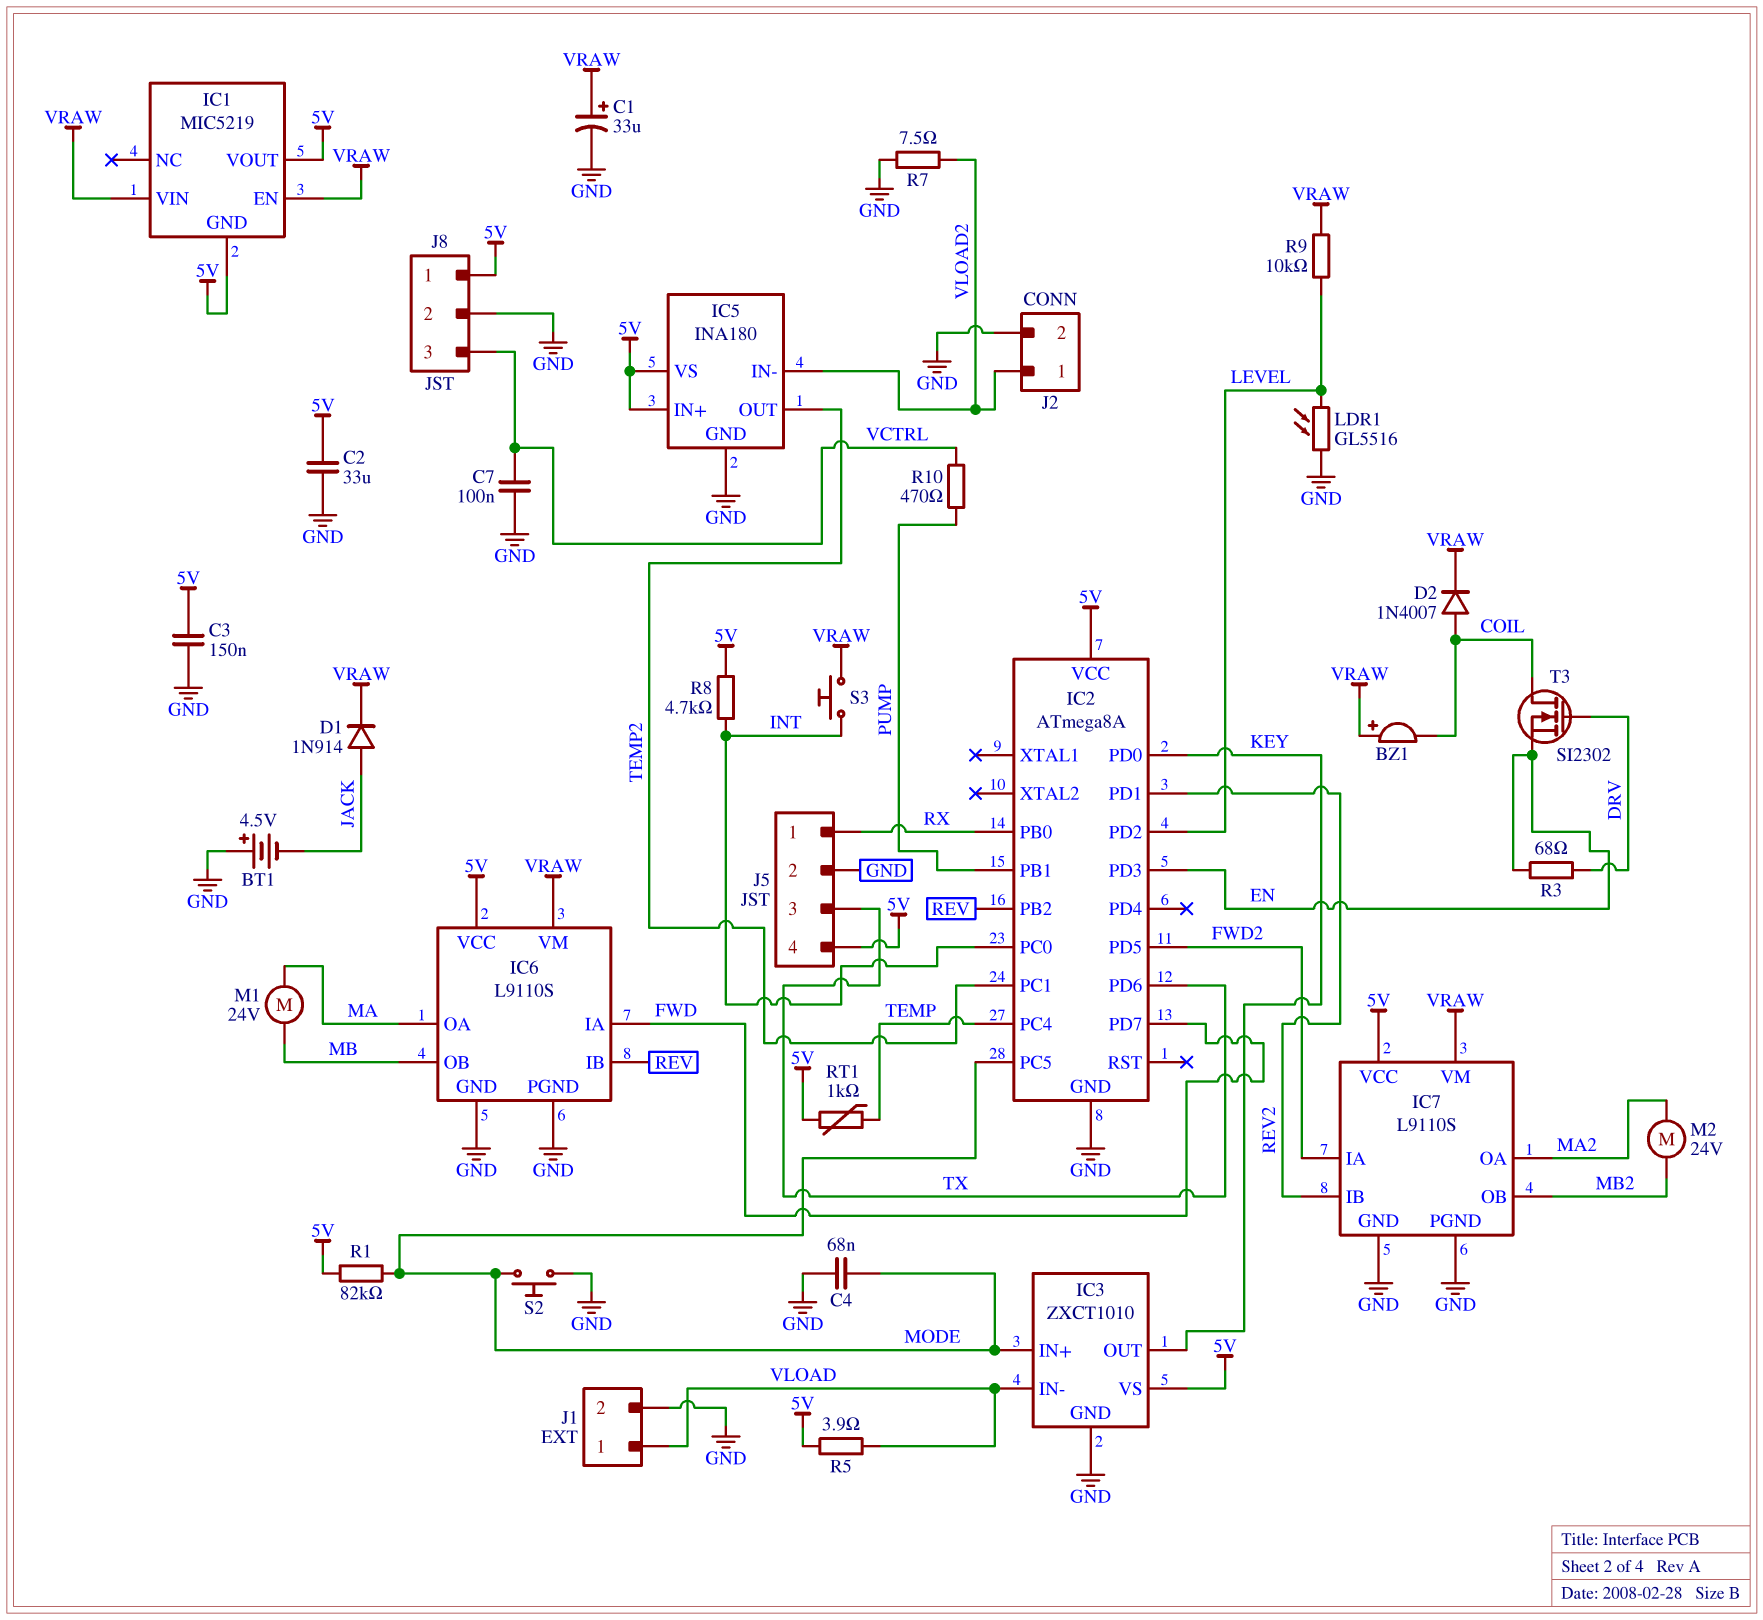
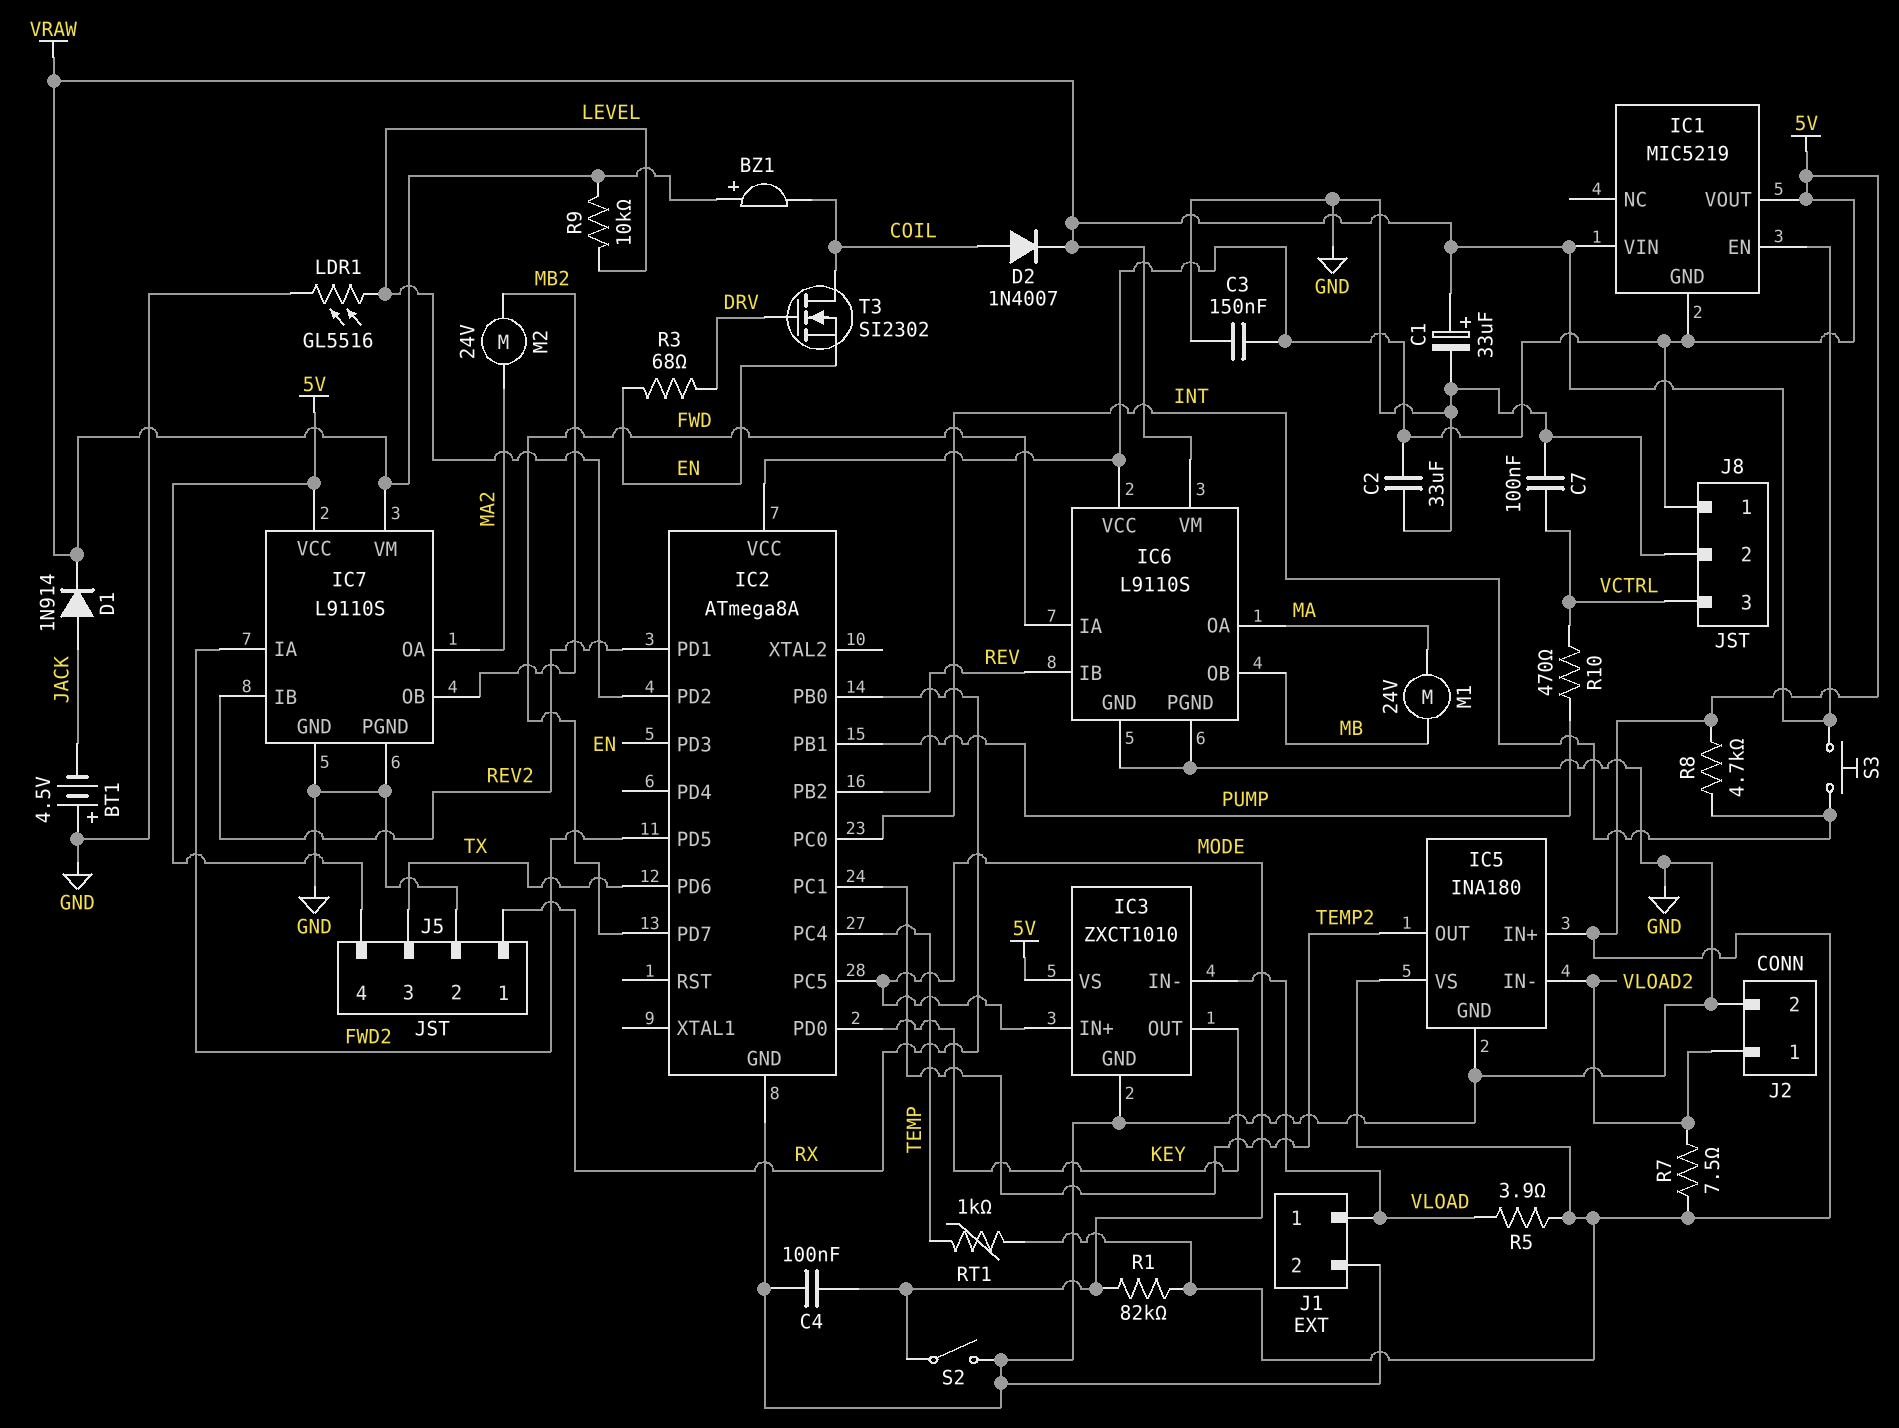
C4: 68nF (GND, MODE) -> 100nF (GND, MODE)
R7: 7.5 (GND, VLOAD2) -> 7.5 (5V, VLOAD2)
S2: button (GND, MODE) -> switch (GND, MODE)

